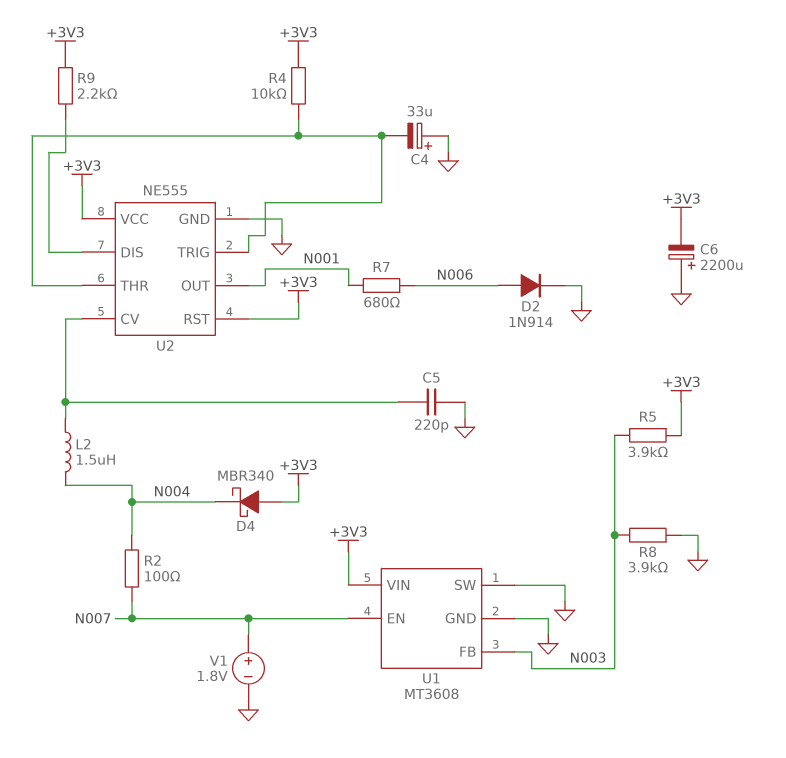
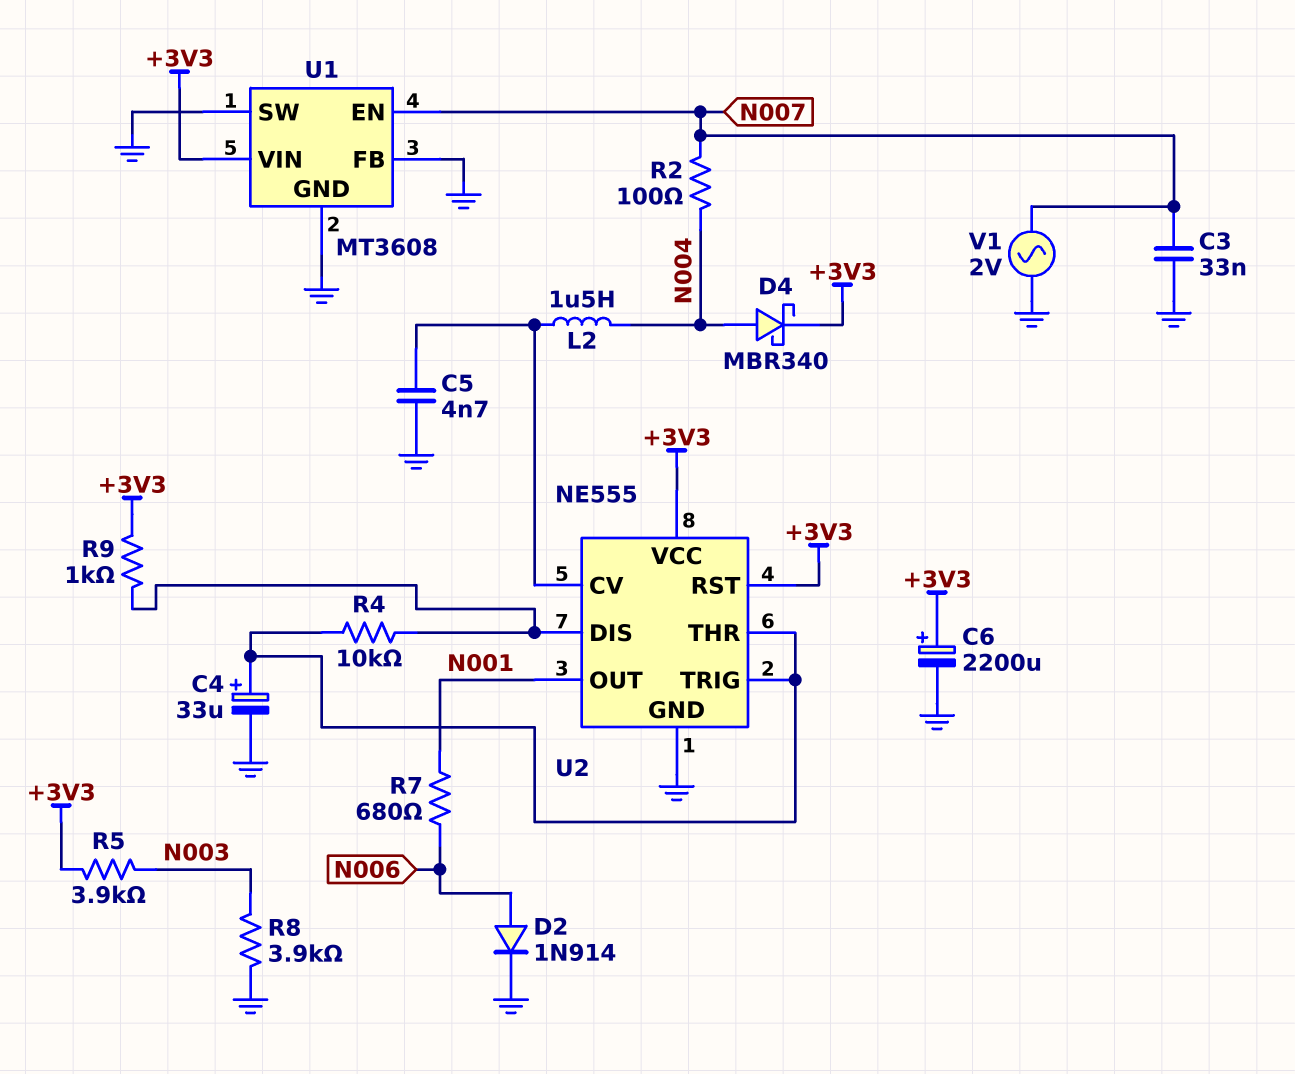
C3: none -> 33nF (GND, N007)
C4: 33uF (plus GND, minus U2/THR) -> 33uF (plus U2/THR, minus GND)
C5: 220pF (GND, U2/CV) -> 4.7nF (GND, U2/CV)
C6: 2200uF (plus GND, minus +3V3) -> 2200uF (plus +3V3, minus GND)
D4: schottky MBR340 (A +3V3, K N004) -> schottky MBR340 (A N004, K +3V3)
R4: 10k (+3V3, U2/THR) -> 10k (U2/DIS, U2/THR)
R9: 2.2k (+3V3, U2/DIS) -> 1k (+3V3, U2/DIS)
U1 pin FB: N003 -> GND
V1: 1.8V (plus N007, minus GND) -> AC 2V (GND, N007)

